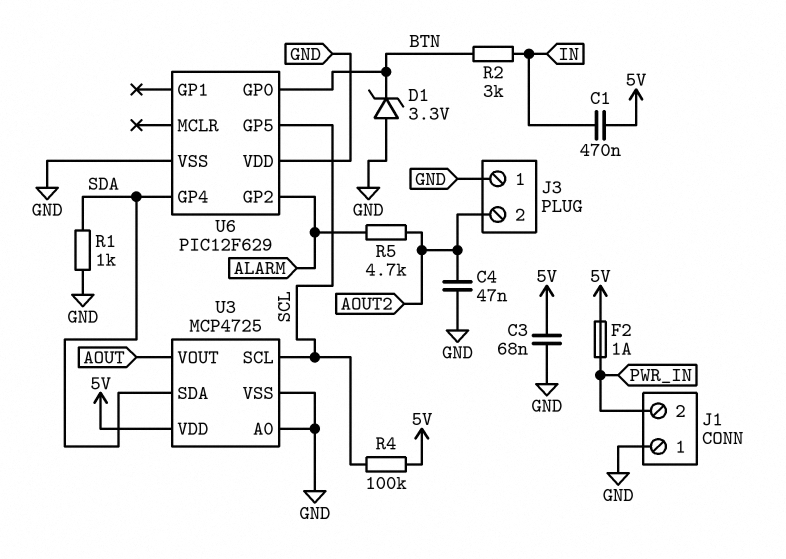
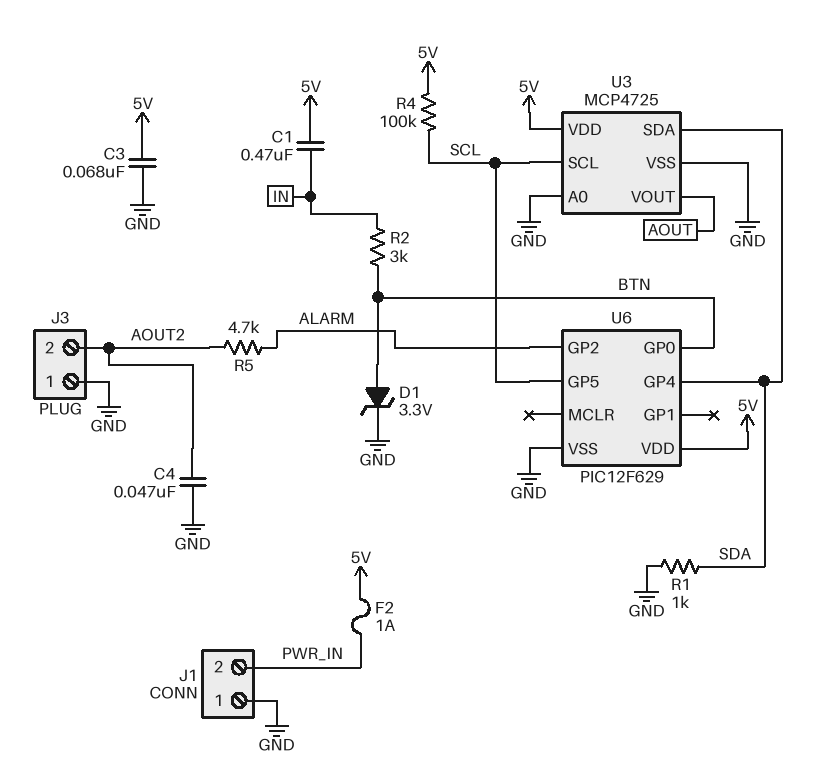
D1: zener 3.3V (A GND, K BTN) -> zener 3.3V (A BTN, K GND)
U6 pin VDD: GND -> 5V

